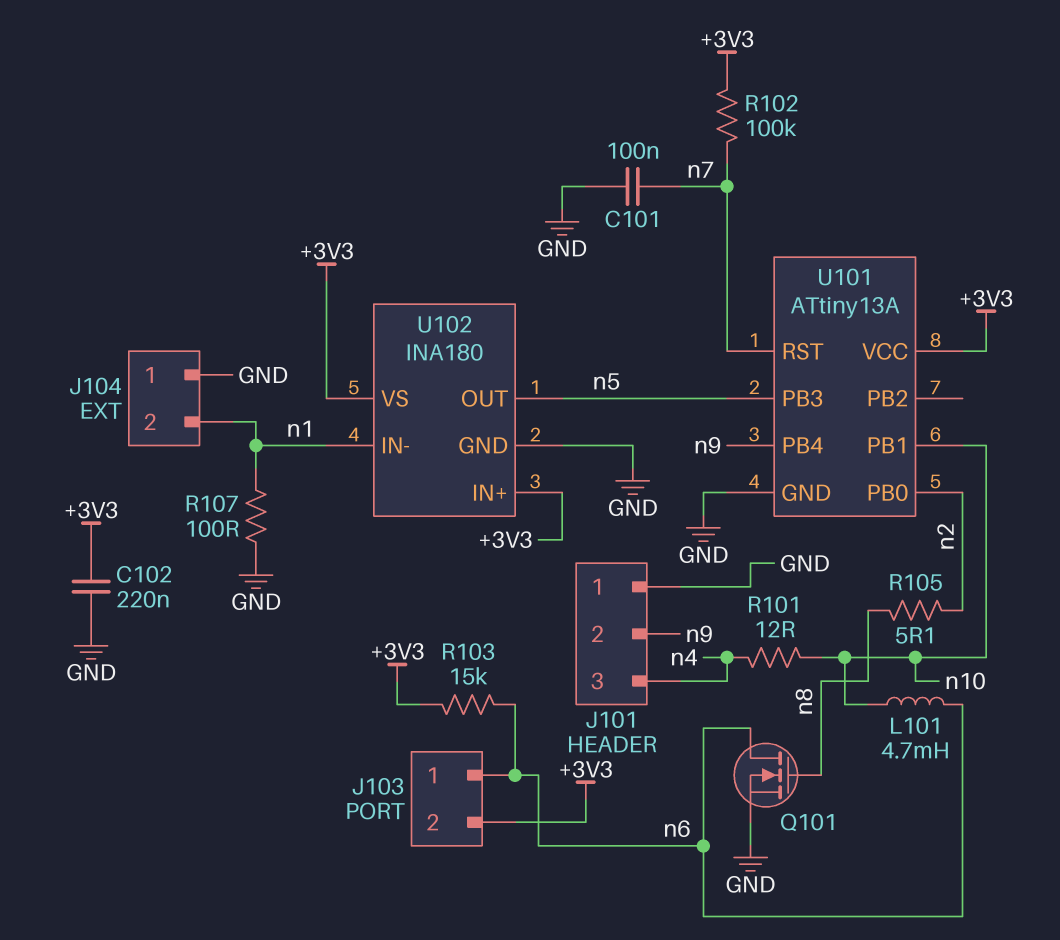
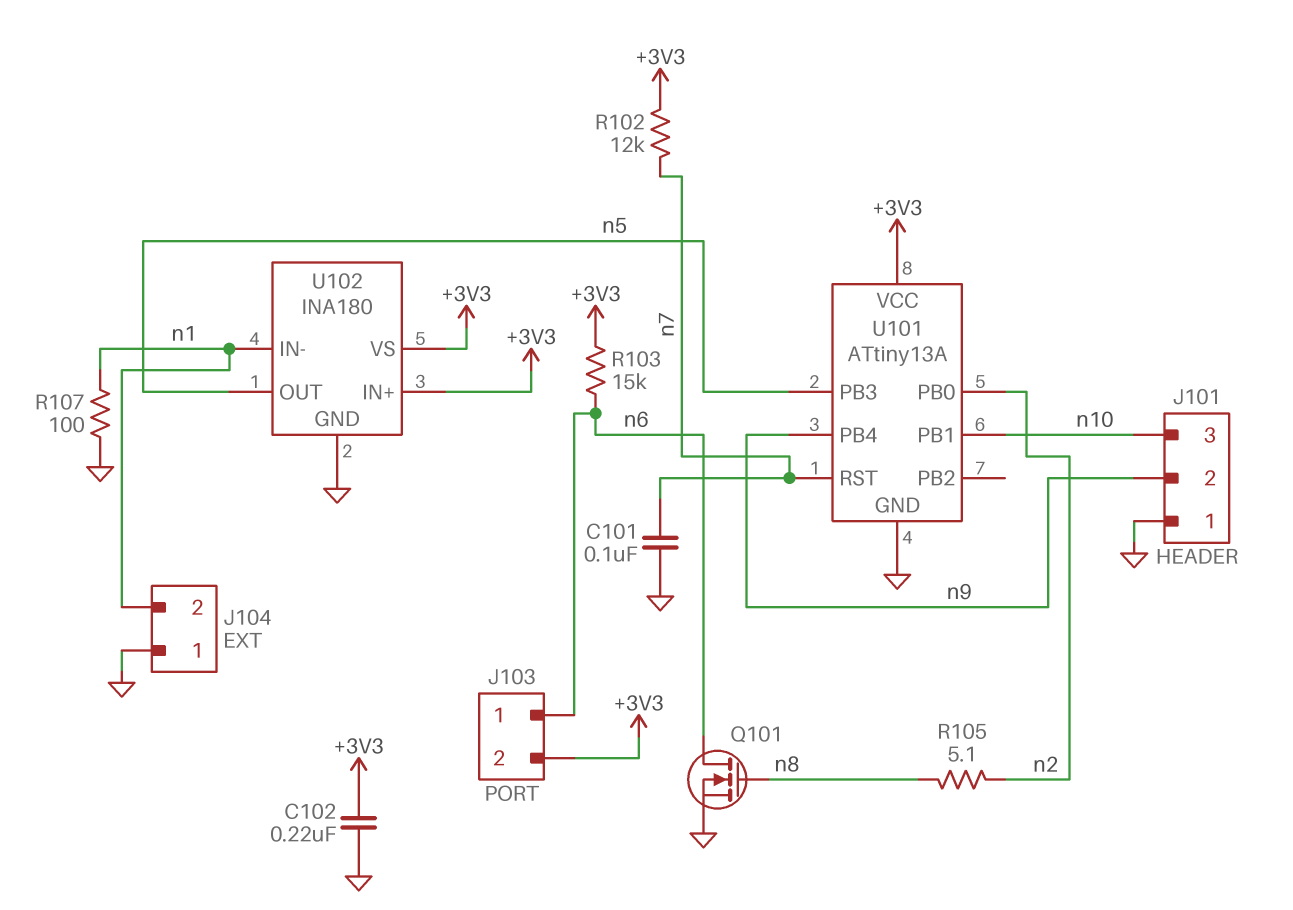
J101 pin 3: n4 -> n10
L101: 4.7mH (n6, n10) -> none
R101: 12 (n4, n10) -> none
R102: 100k (+3V3, n7) -> 12k (+3V3, n7)

